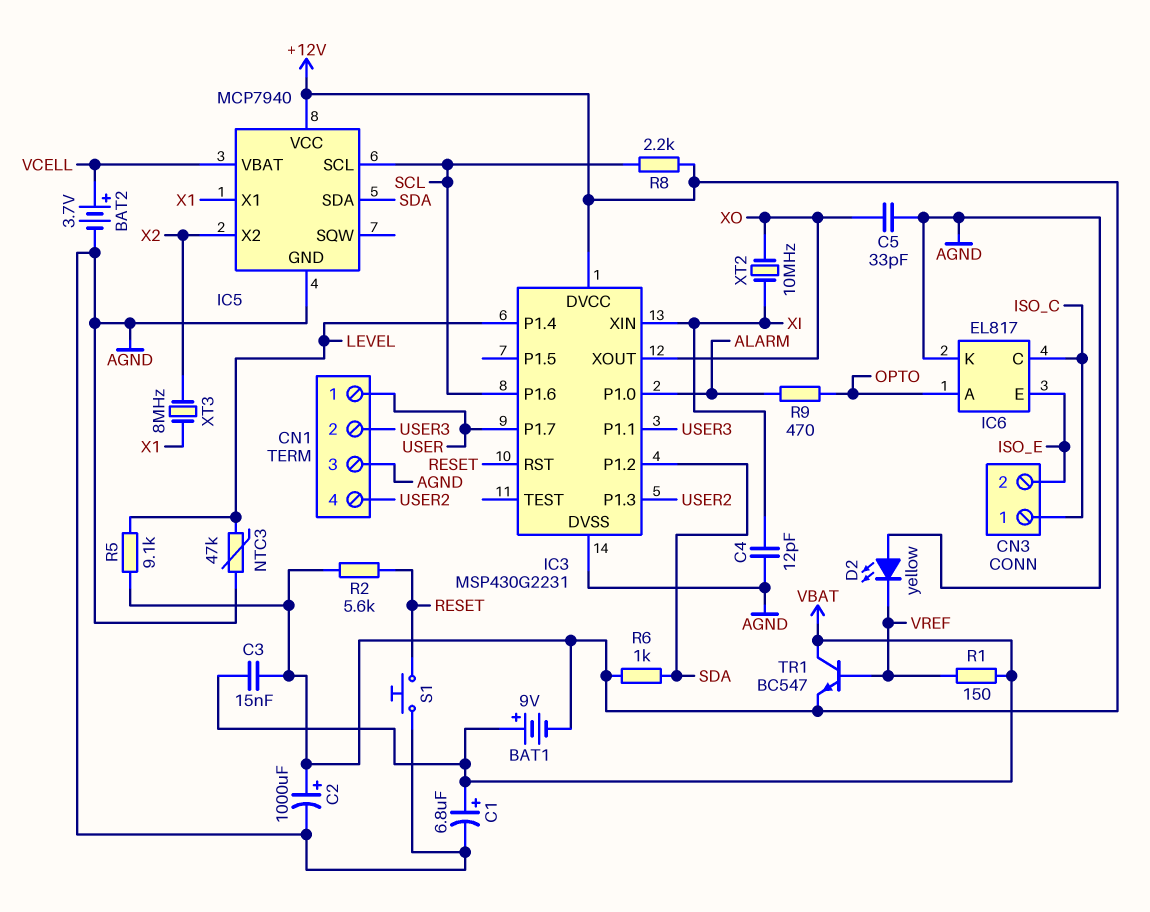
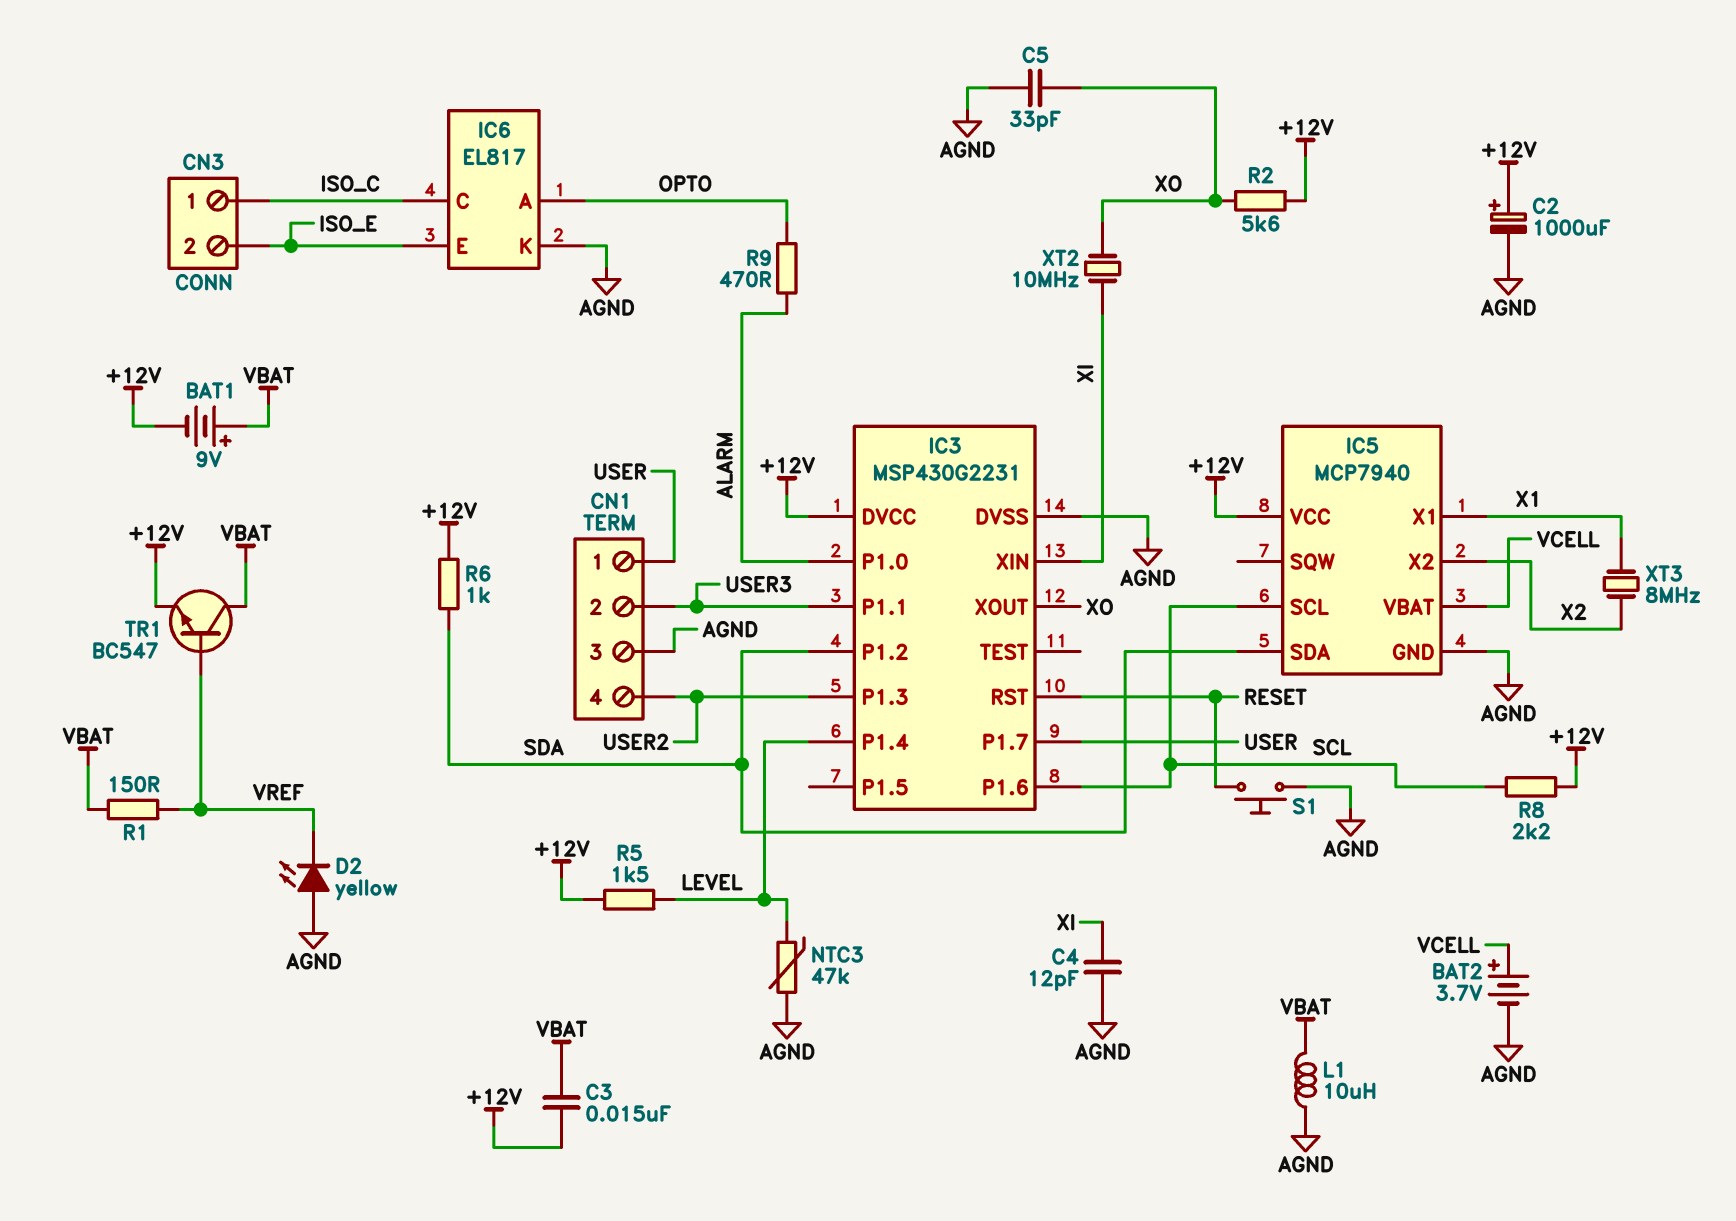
C1: 6.8uF (plus VBAT, minus AGND) -> none
L1: none -> 10uH (AGND, VBAT)
R2: 5.6k (+12V, RESET) -> 5.6k (+12V, XO)
R5: 9.1k (+12V, LEVEL) -> 1.5k (+12V, LEVEL)

